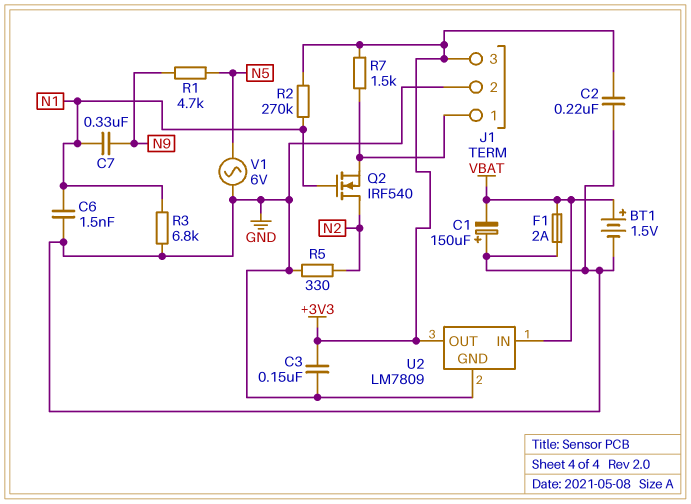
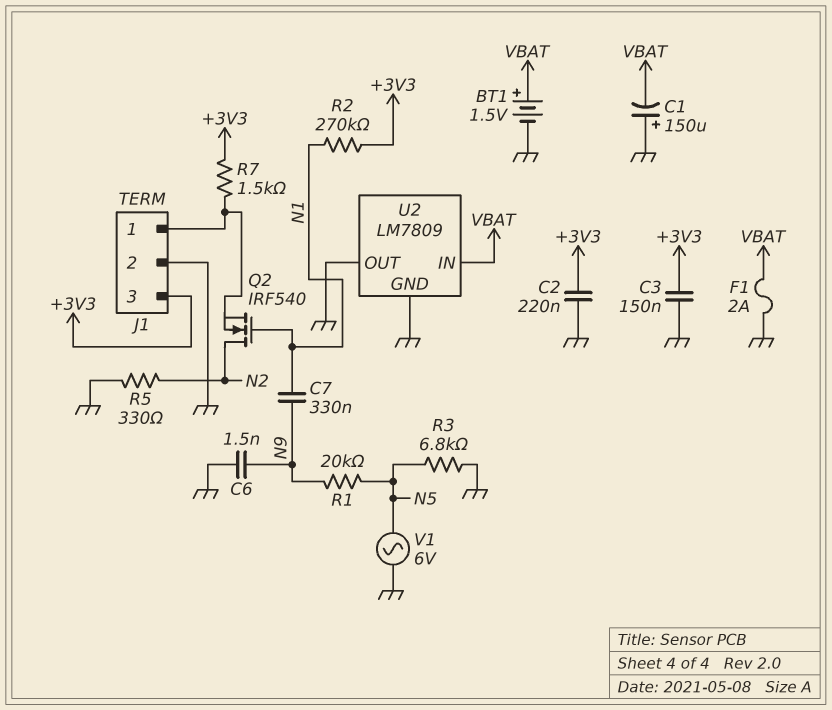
C6: 1.5nF (GND, N1) -> 1.5nF (GND, N9)
R1: 4.7k (N5, N9) -> 20k (N5, N9)
R3: 6.8k (GND, N1) -> 6.8k (GND, N5)
U2 pin OUT: +3V3 -> GND

